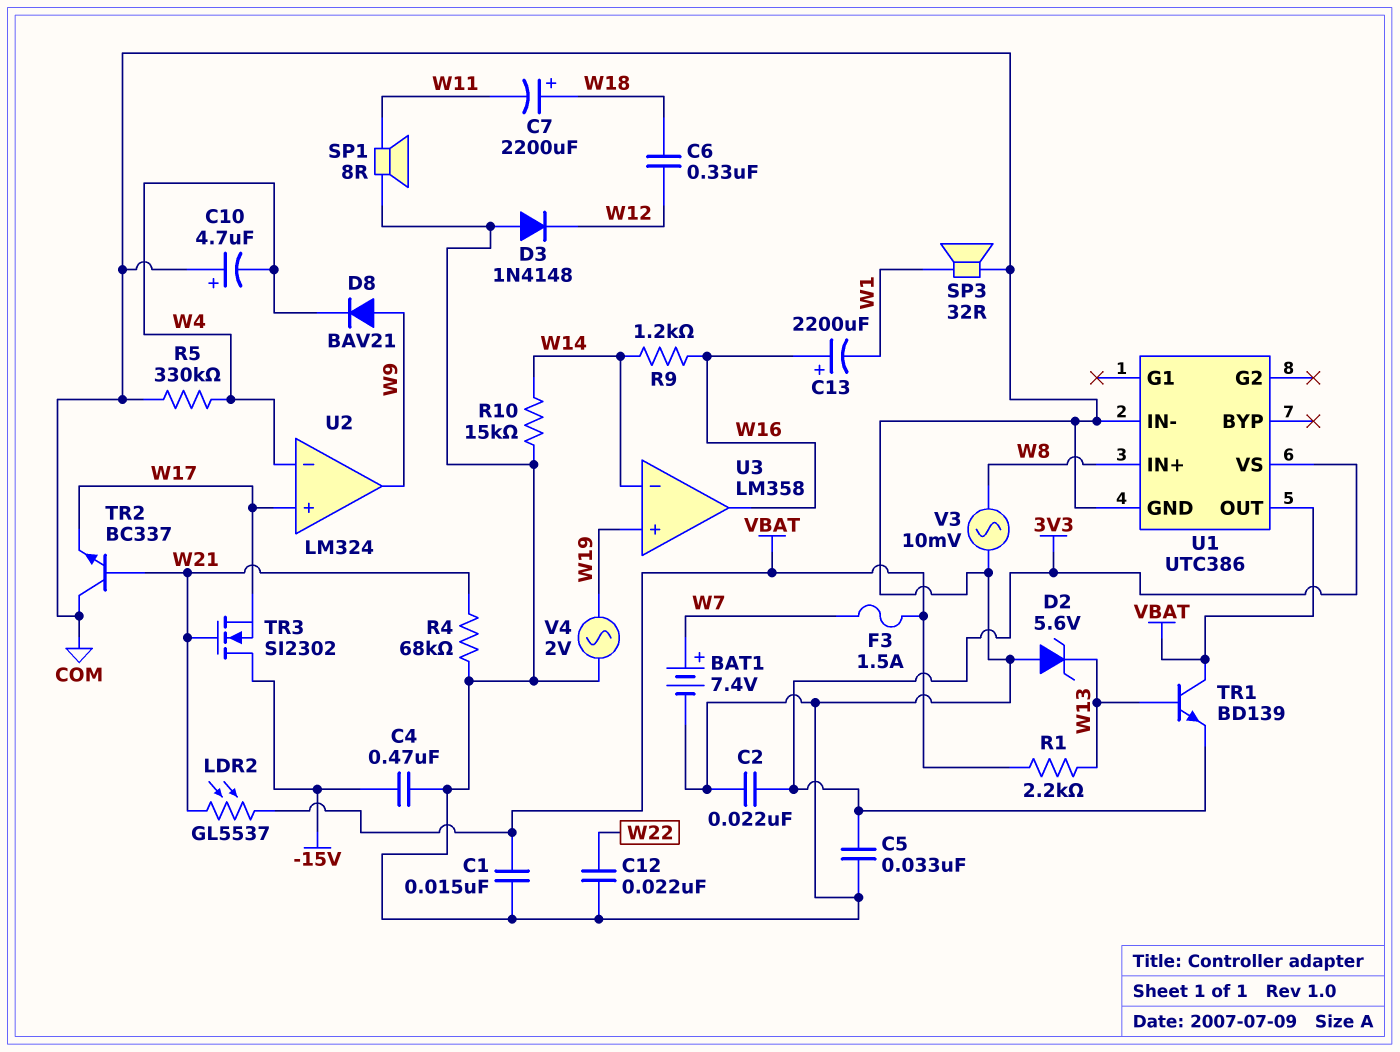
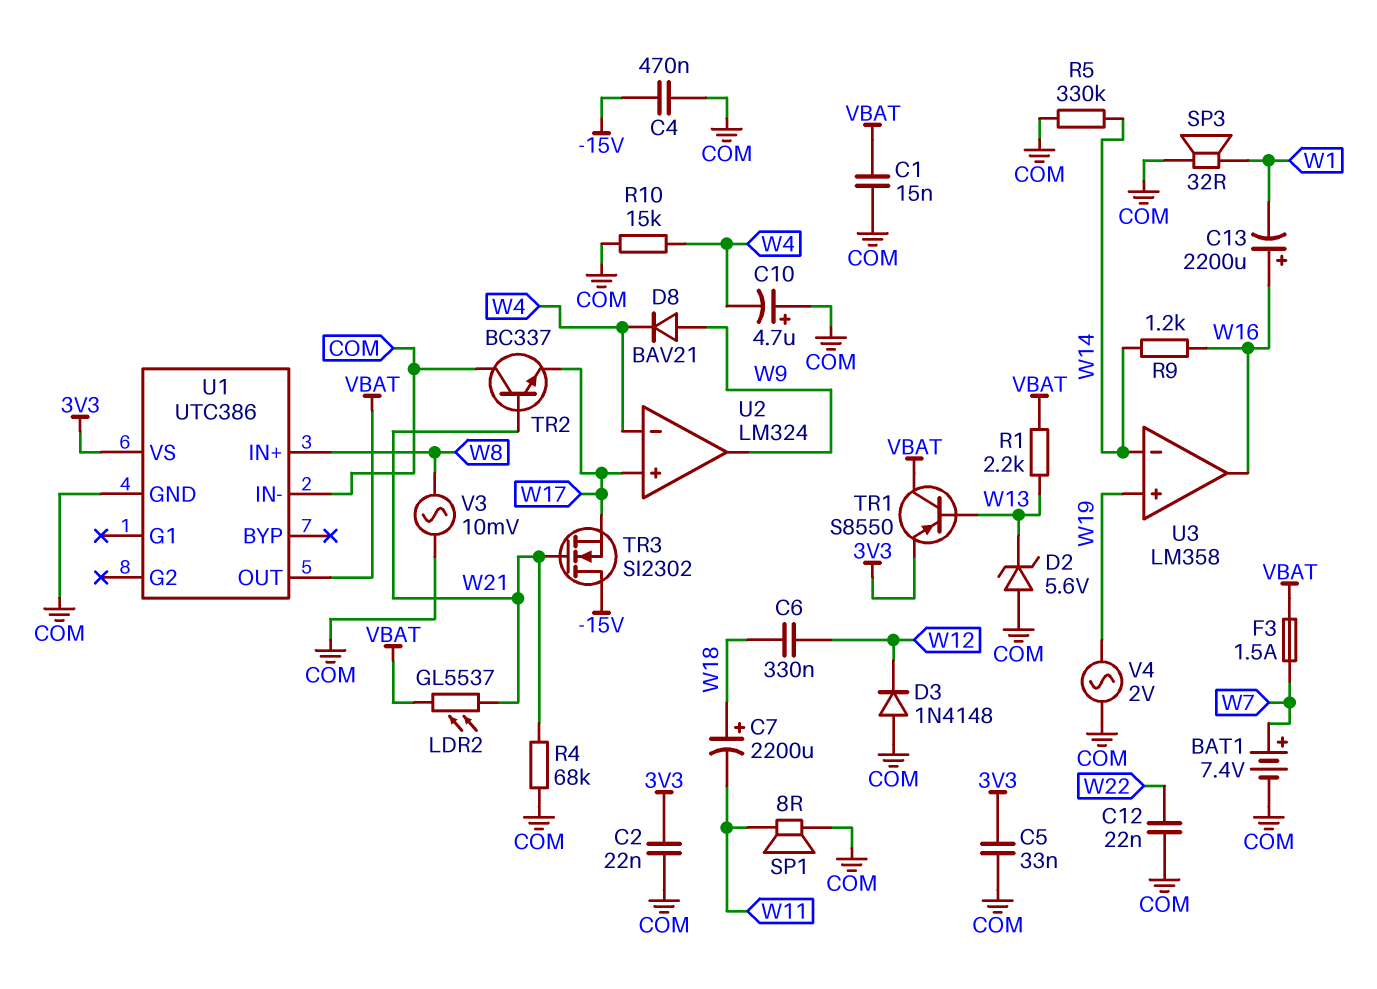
R5: 330k (COM, W4) -> 330k (COM, W14)
R10: 15k (COM, W14) -> 15k (COM, W4)
TR1: NPN BD139 (B W13, C VBAT, E 3V3) -> PNP S8550 (B W13, C VBAT, E 3V3)

